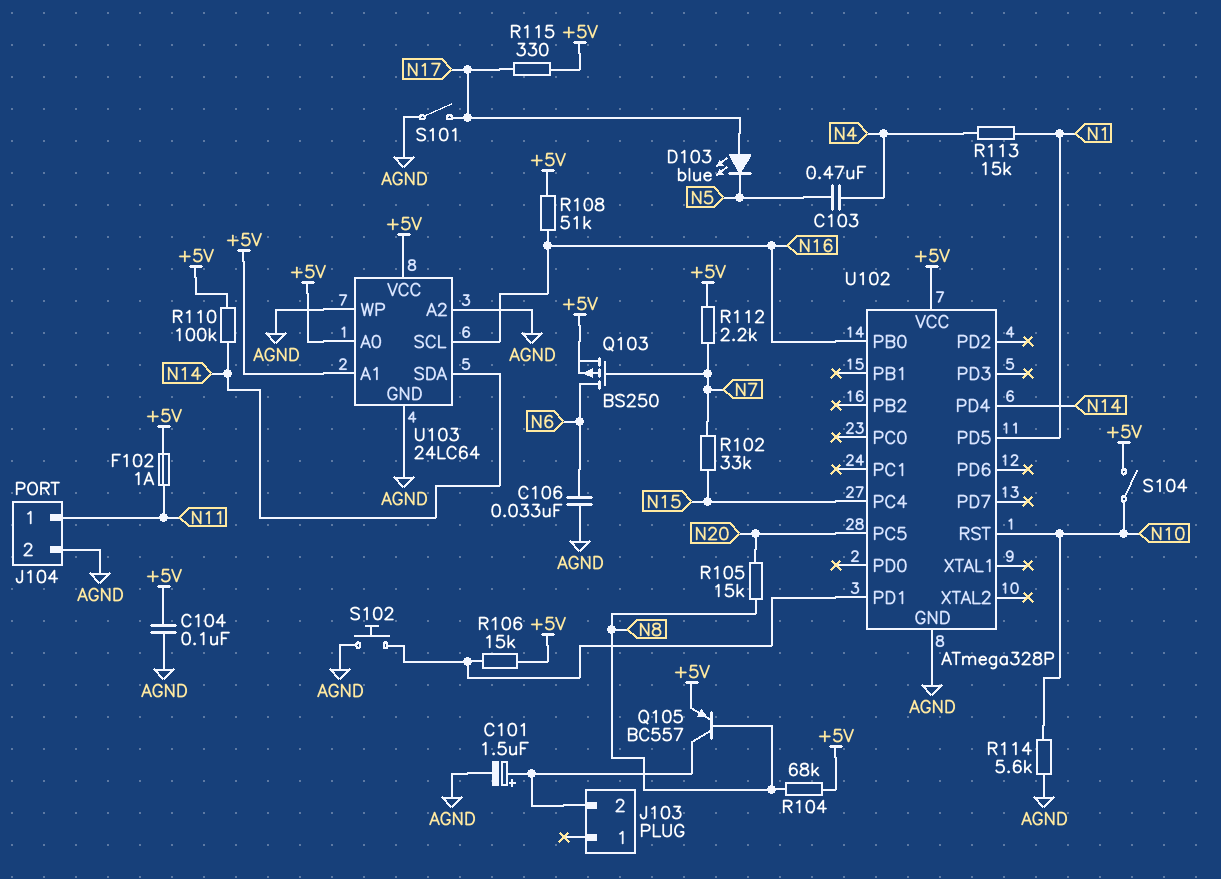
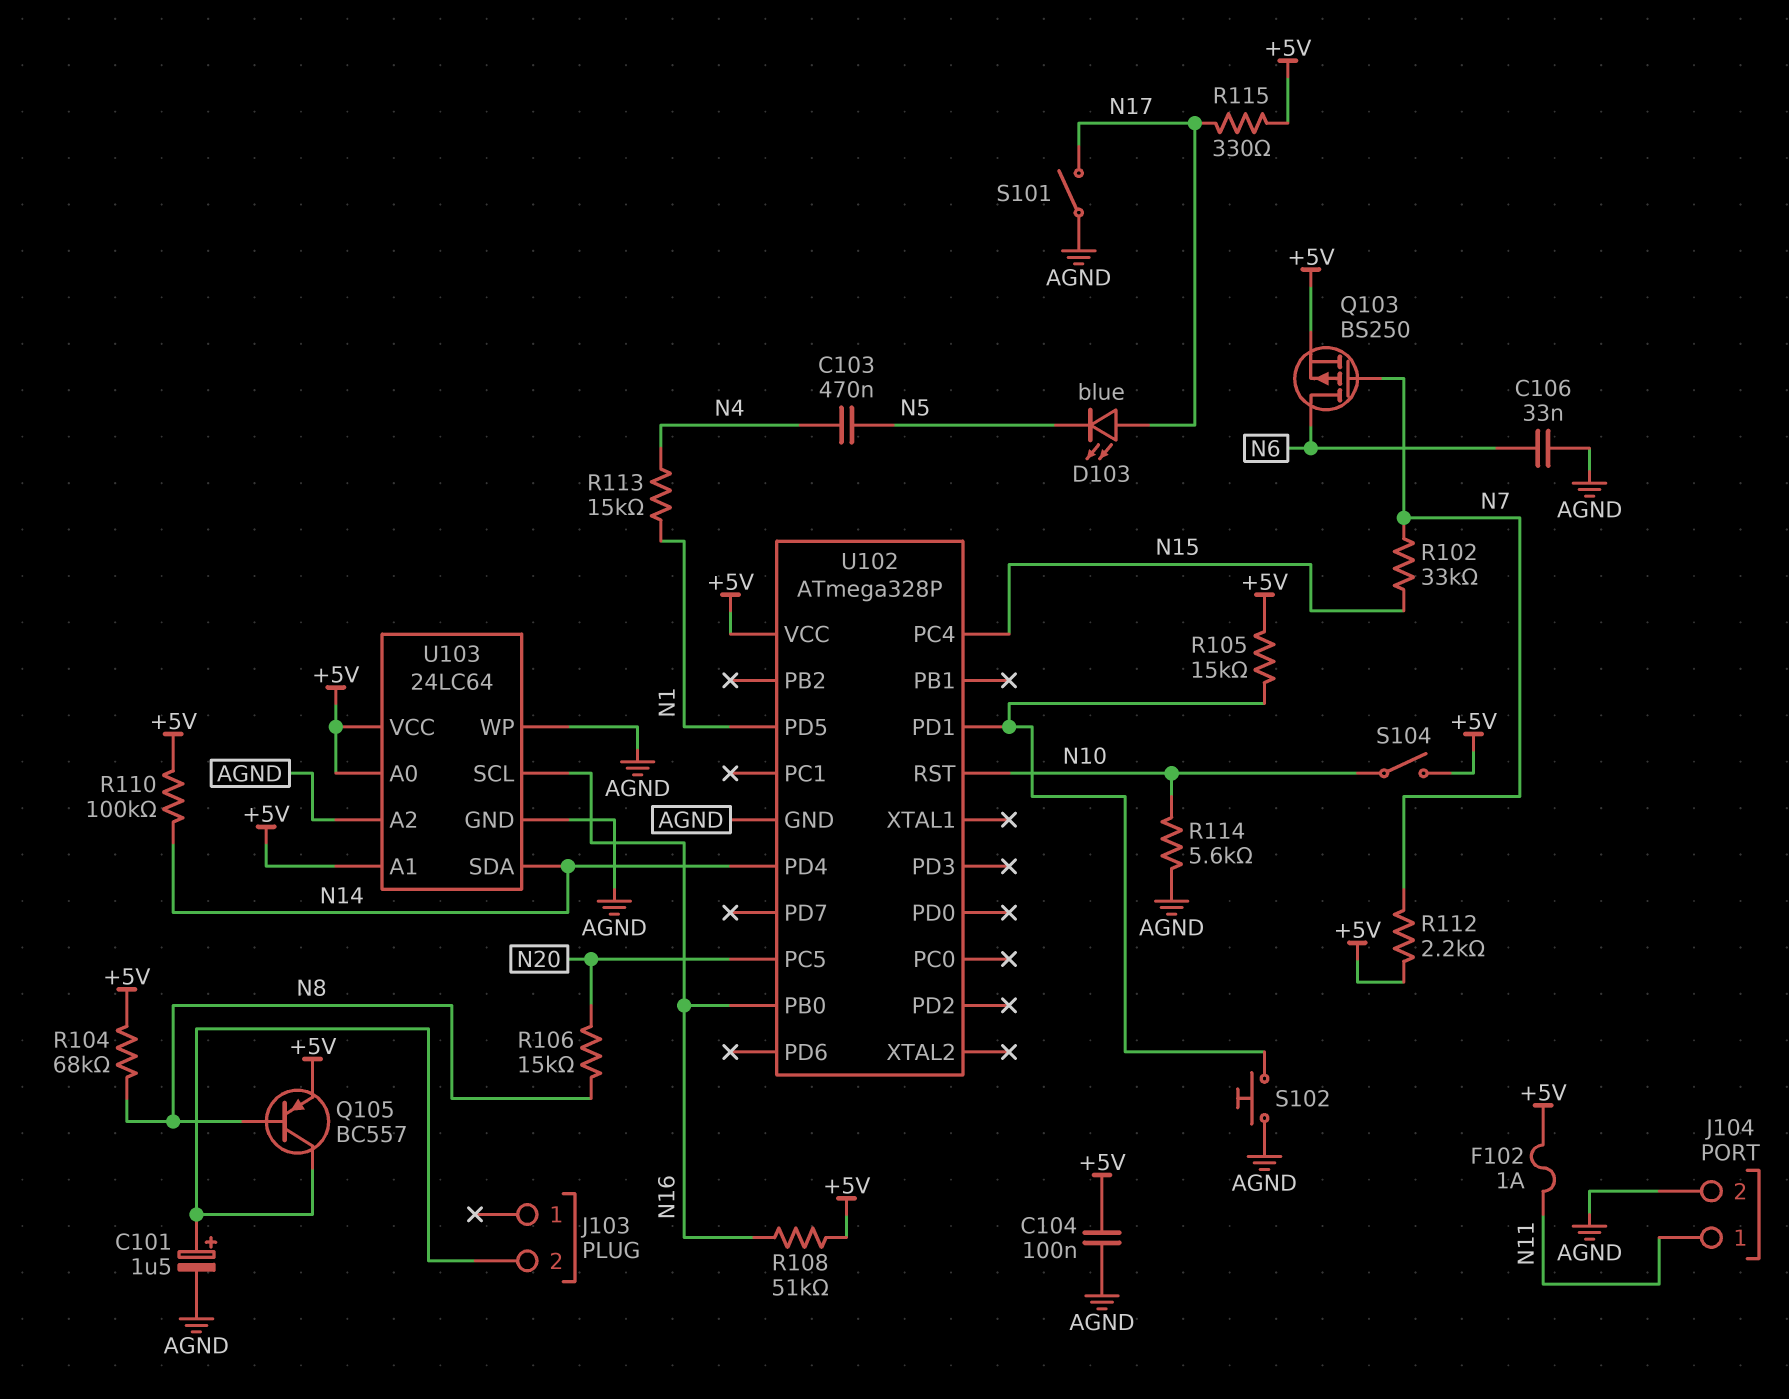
R105: 15k (N8, N20) -> 15k (+5V, U102/PD1)
R106: 15k (+5V, U102/PD1) -> 15k (N8, N20)

